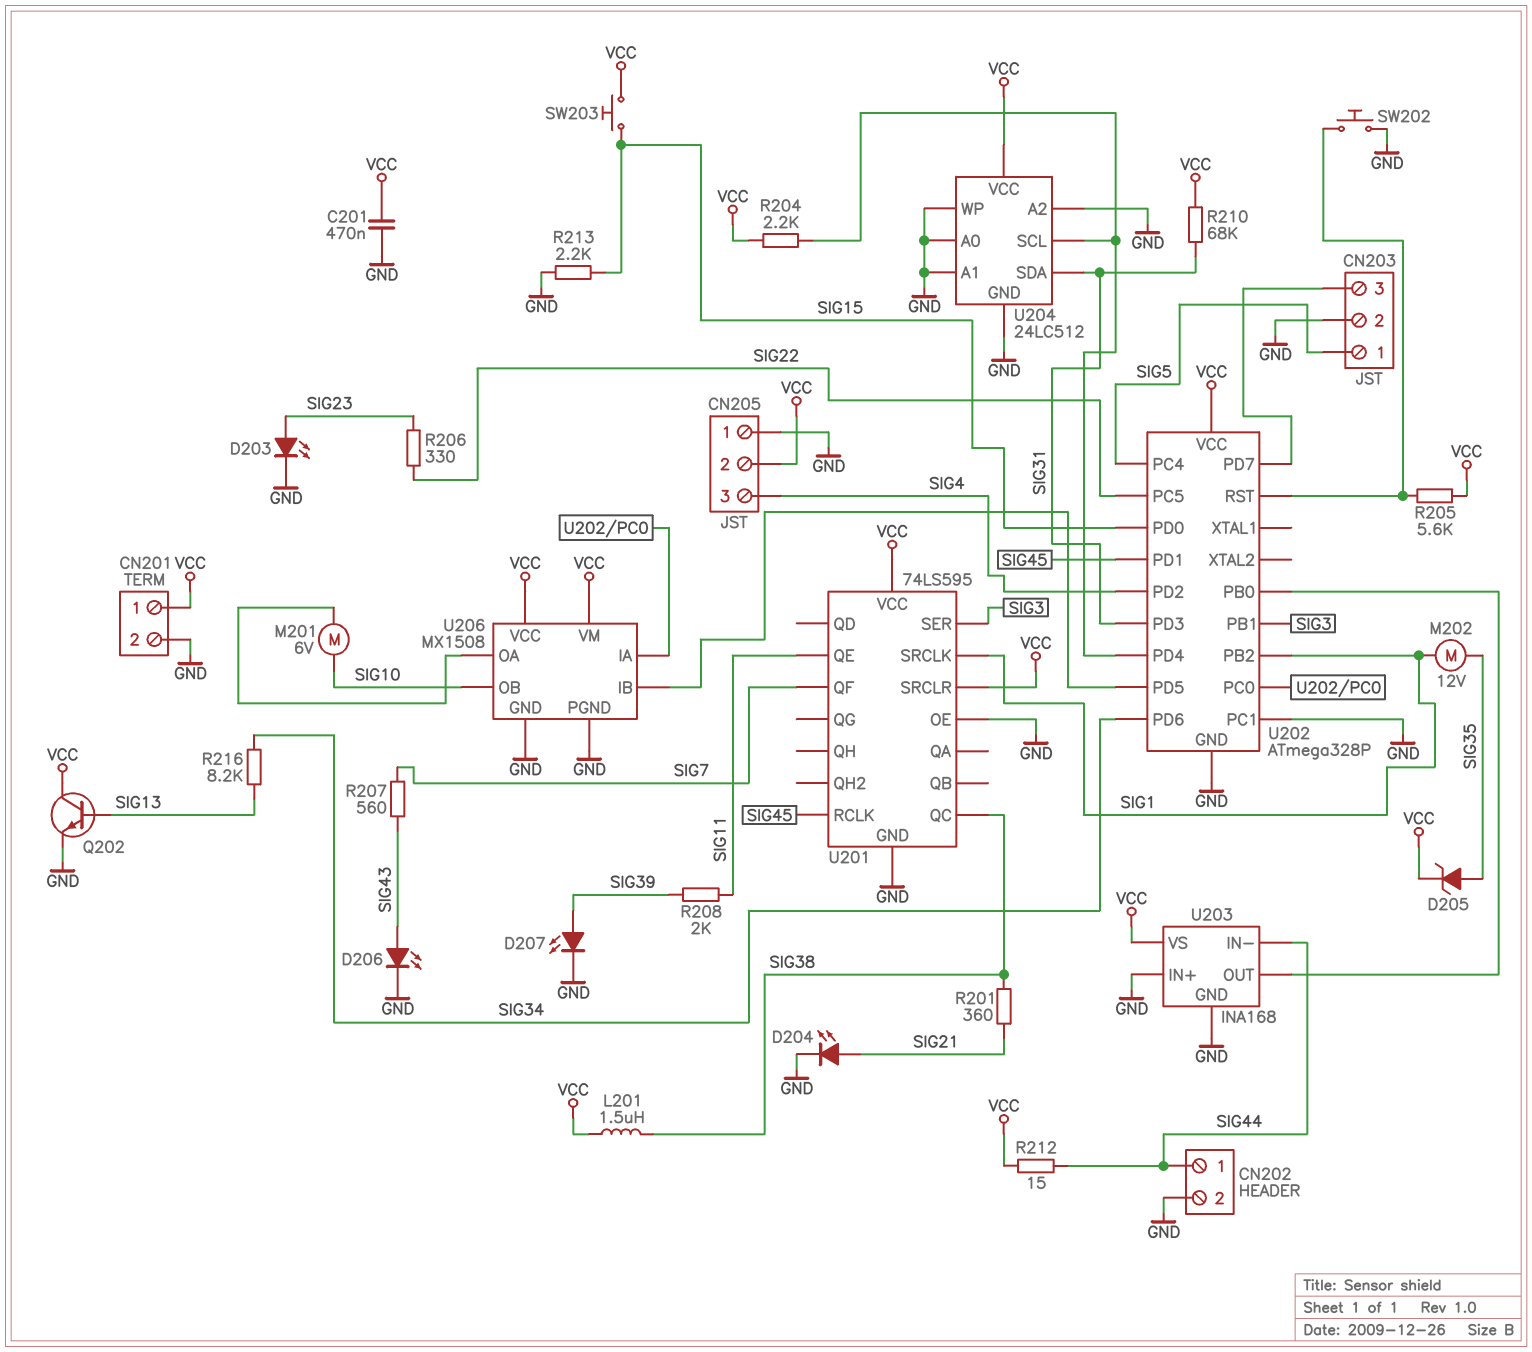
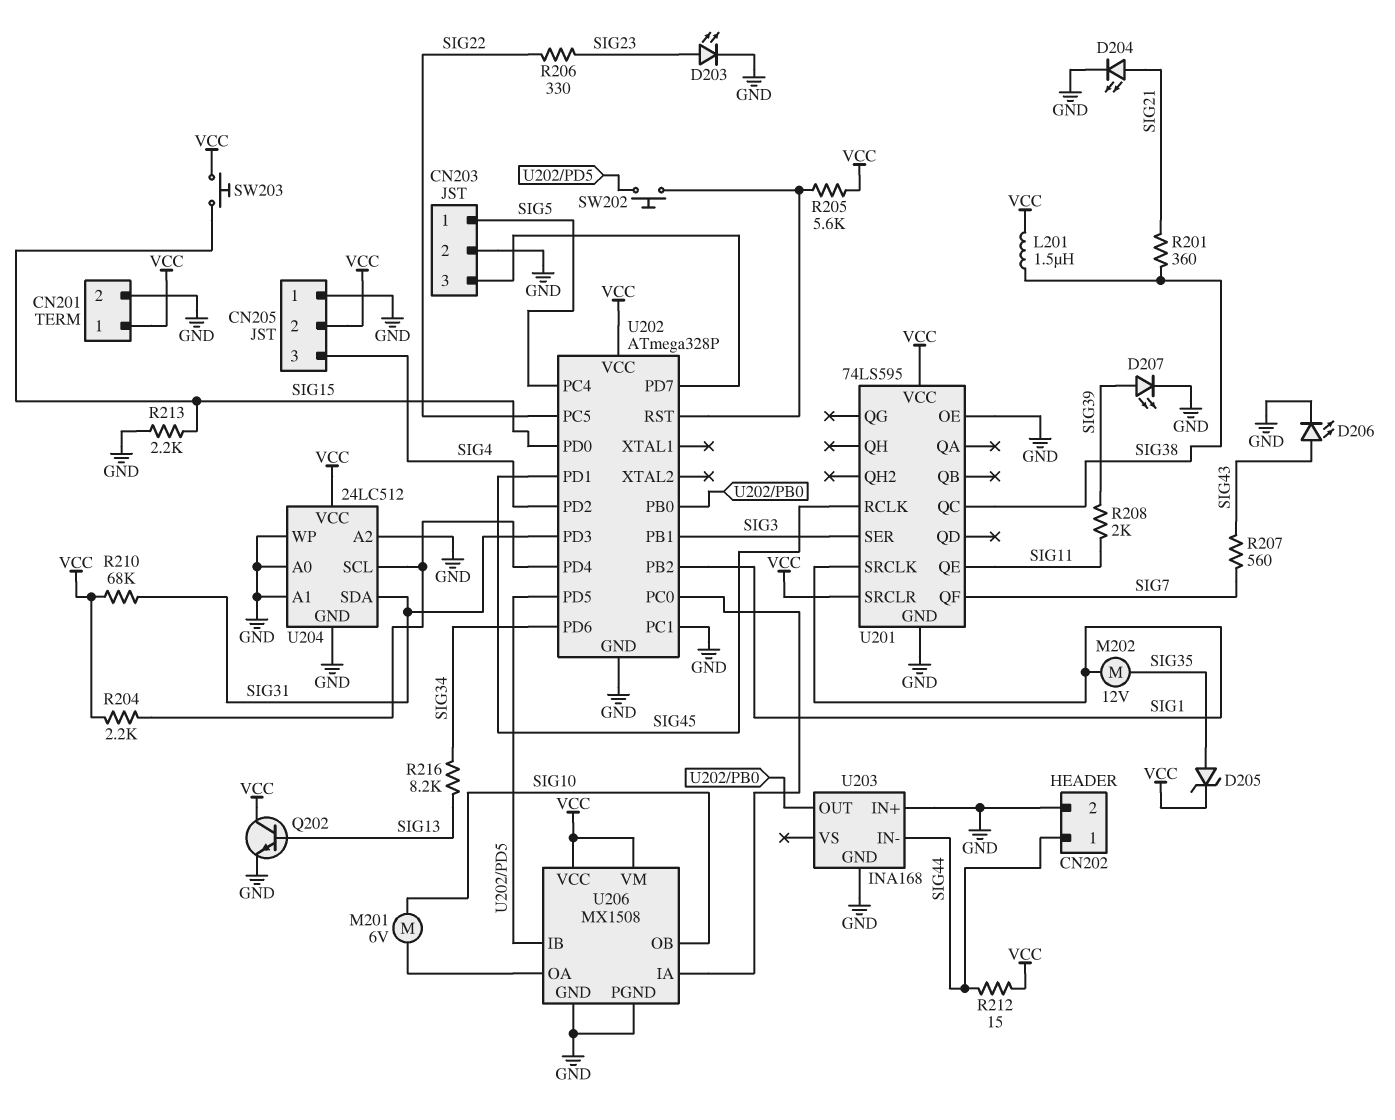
C201: 470nF (GND, VCC) -> none
SW202: button (GND, U202/RST) -> button (U202/PD5, U202/RST)
U203 pin VS: VCC -> none

